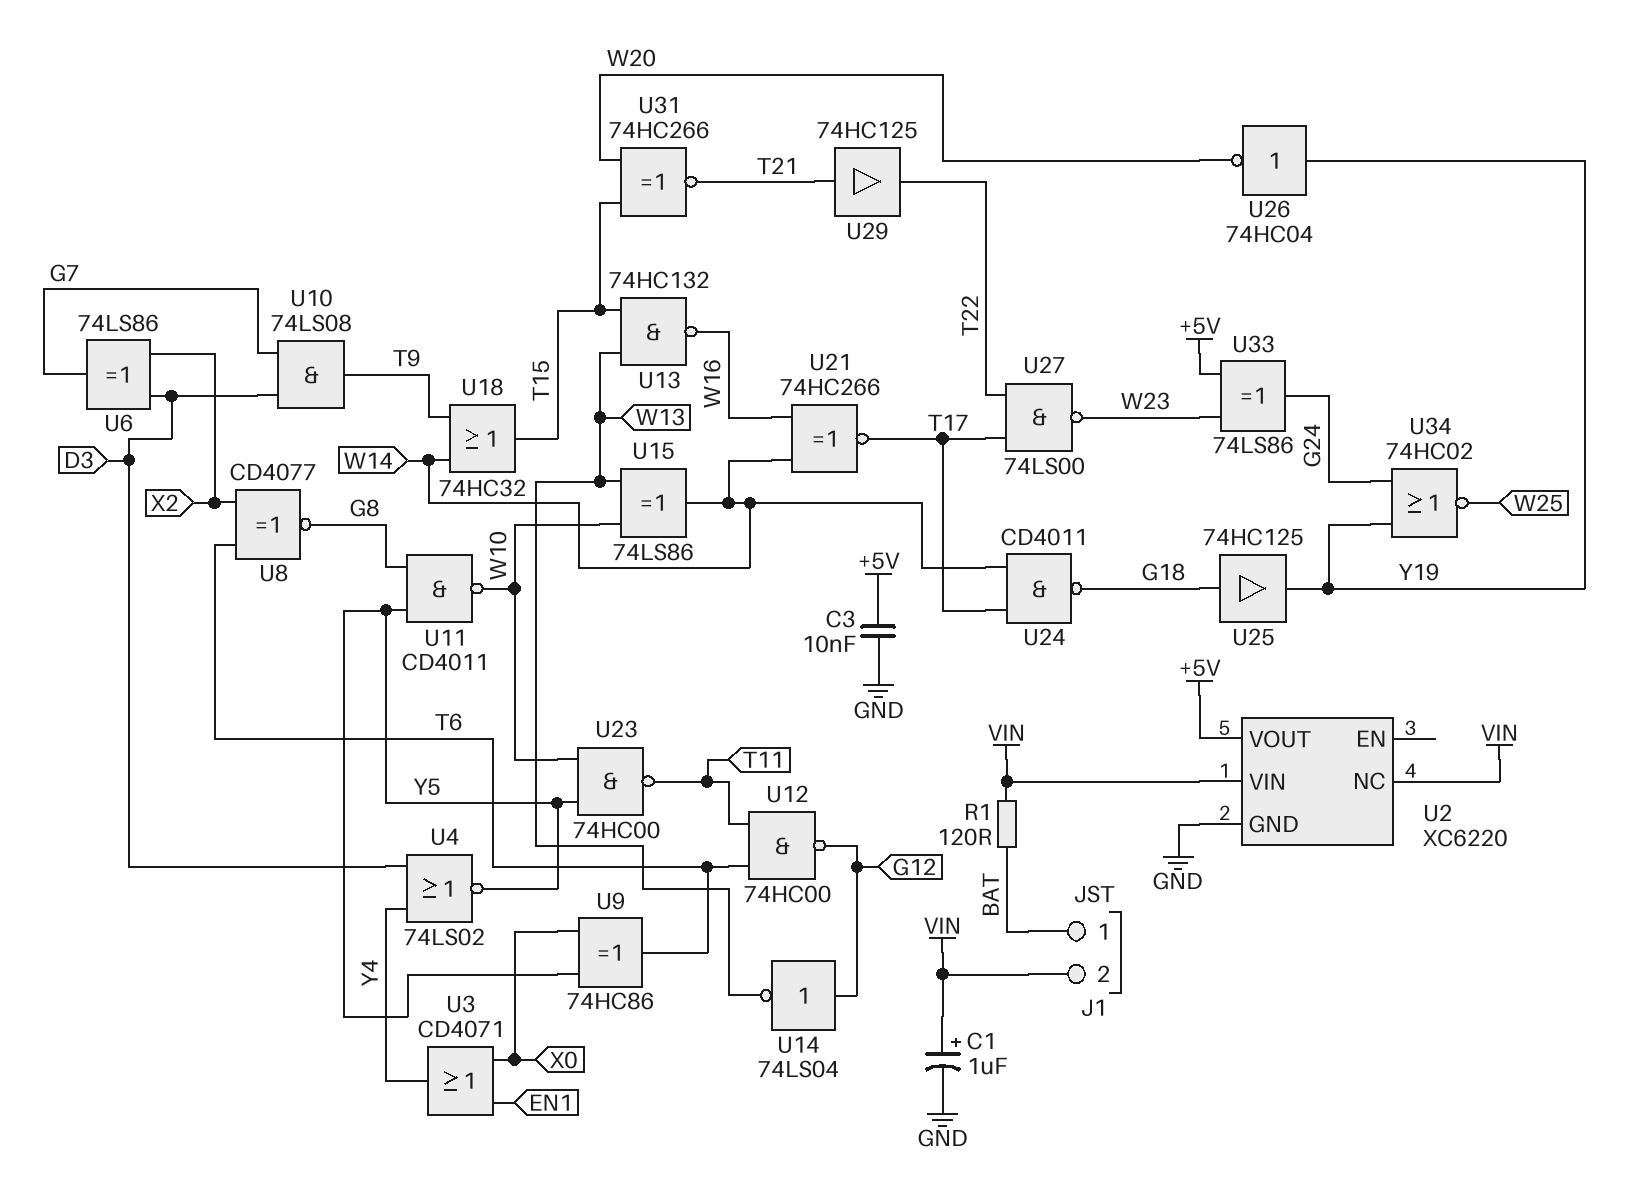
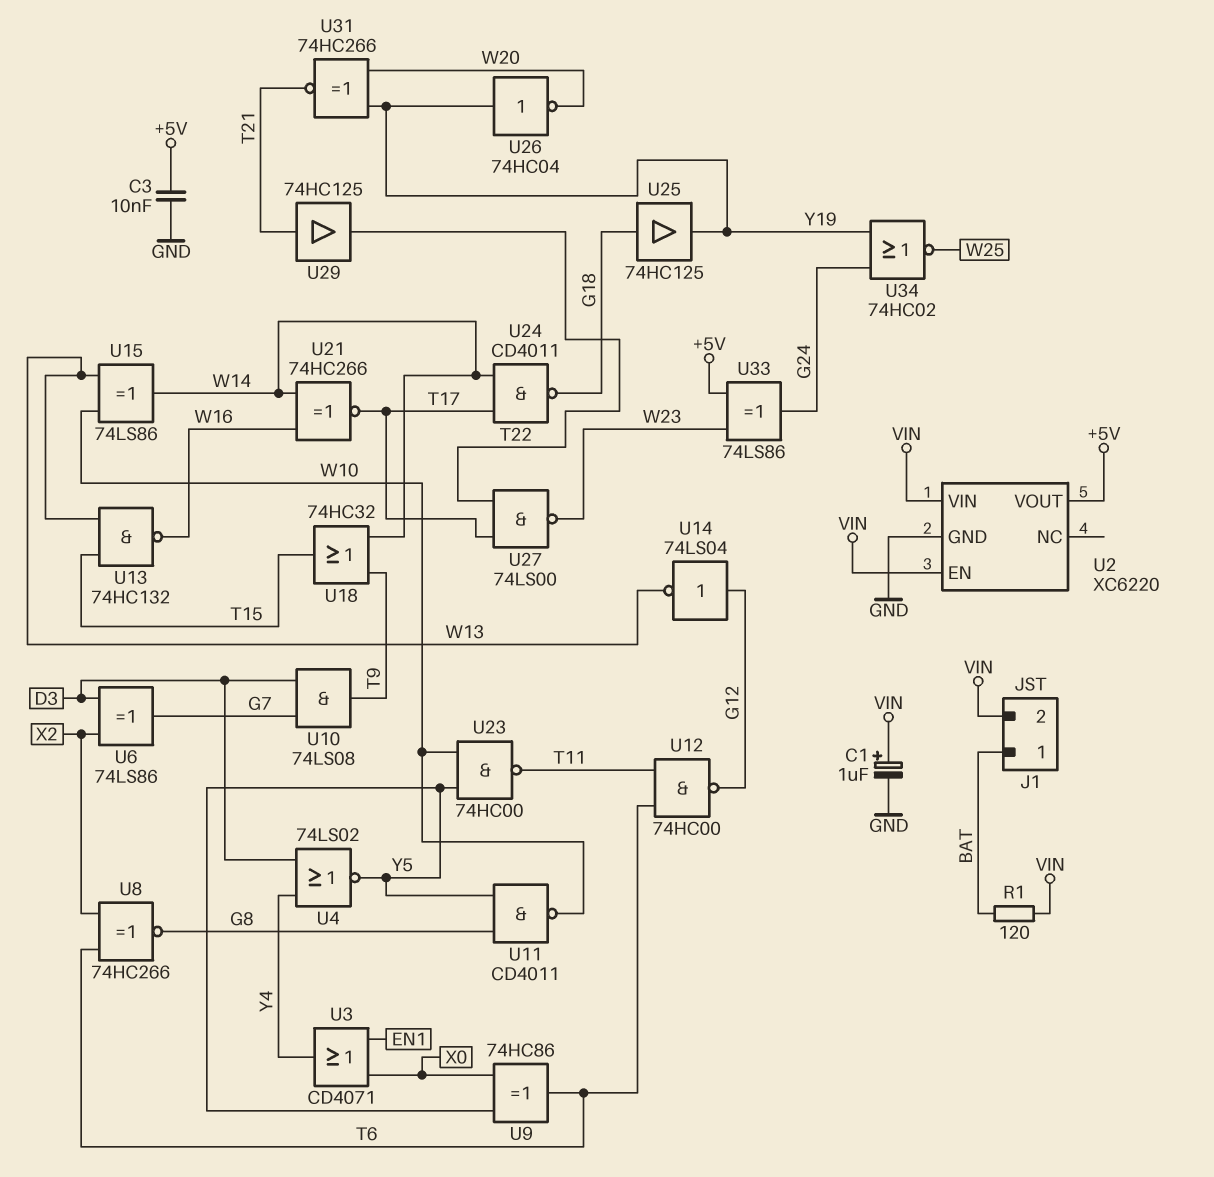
U2 pin EN: none -> VIN
U2 pin NC: VIN -> none
U8: XNOR CD4077 (in T6, in X2, out G8) -> XNOR 74HC266 (in T6, in X2, out G8)
U31: XNOR 74HC266 (in T15, in W20, out T21) -> XNOR 74HC266 (in W20, in Y19, out T21)

